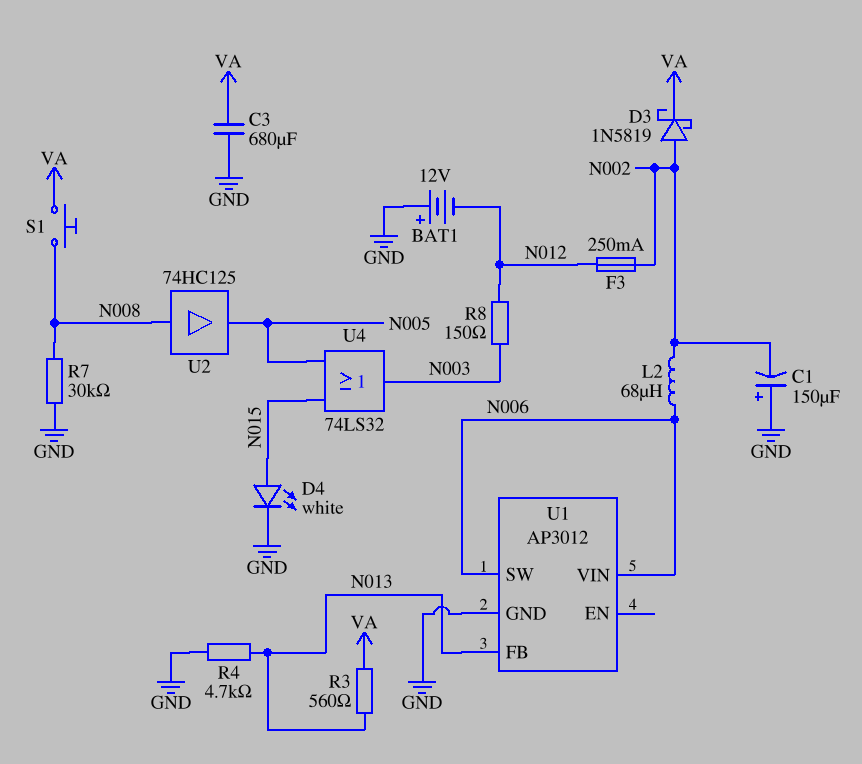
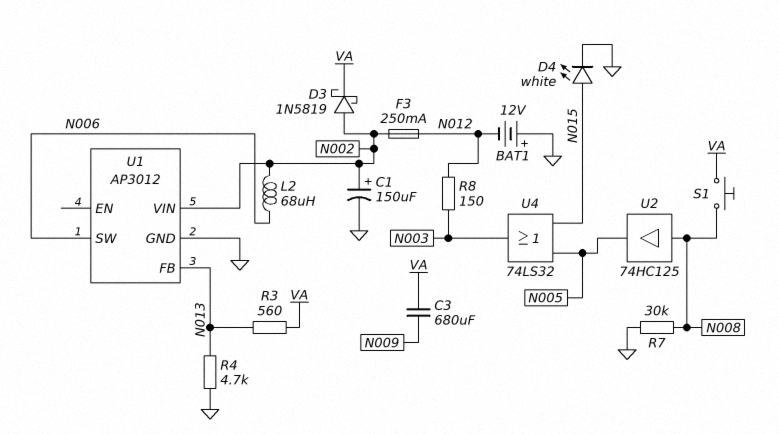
C1: 150uF (plus GND, minus N002) -> 150uF (plus N002, minus GND)
C3: 680uF (GND, VA) -> 680uF (N009, VA)
U1 pin VIN: N006 -> N002

